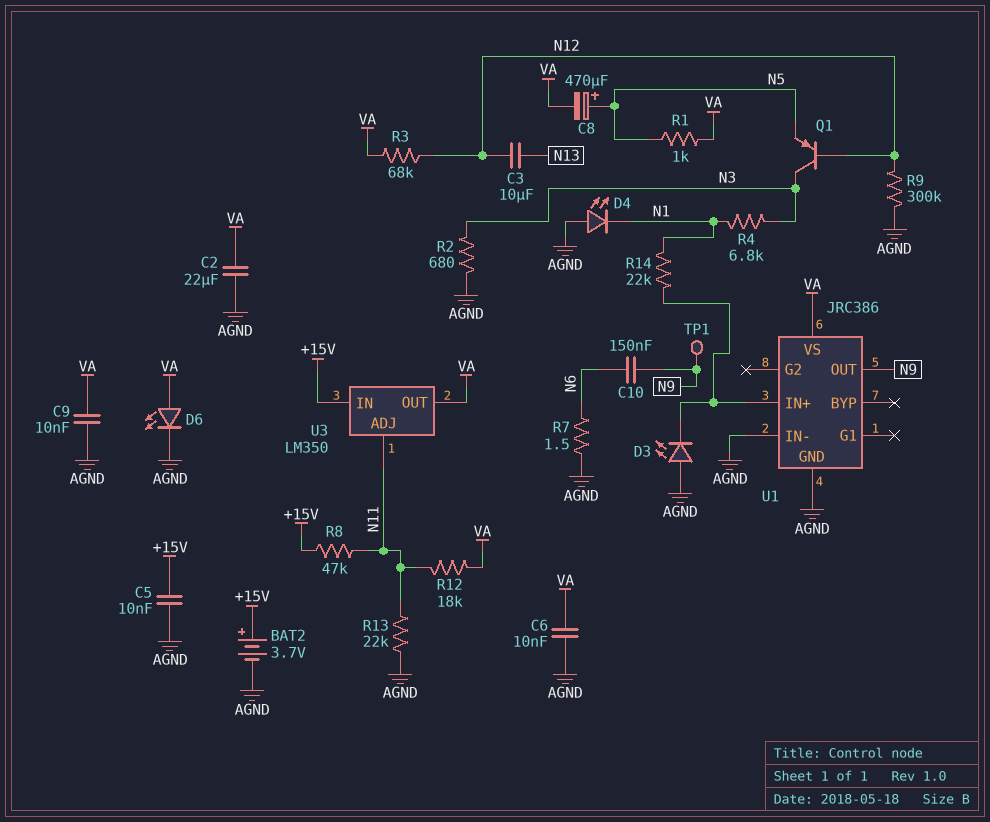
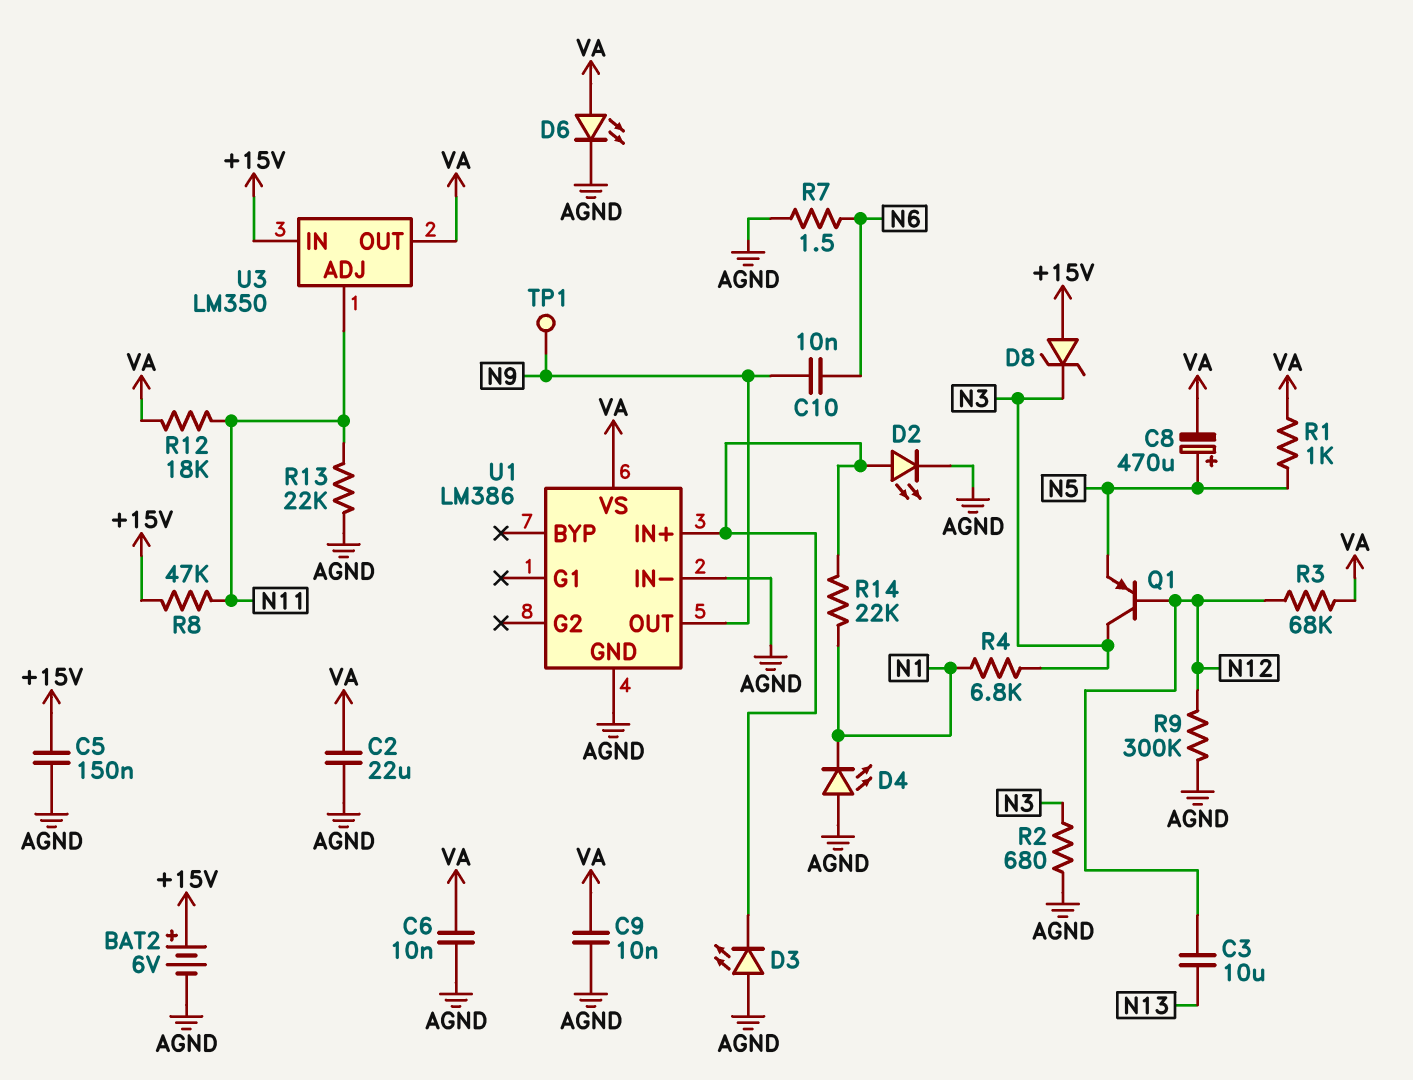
BAT2: 3.7V (plus +15V, minus AGND) -> 6V (plus +15V, minus AGND)
C5: 10nF (+15V, AGND) -> 150nF (+15V, AGND)
C10: 150nF (N6, N9) -> 10nF (N6, N9)
D2: none -> LED (A U1/IN+, K AGND)
D8: none -> zener (A +15V, K N3)
U1: JRC386 -> LM386

